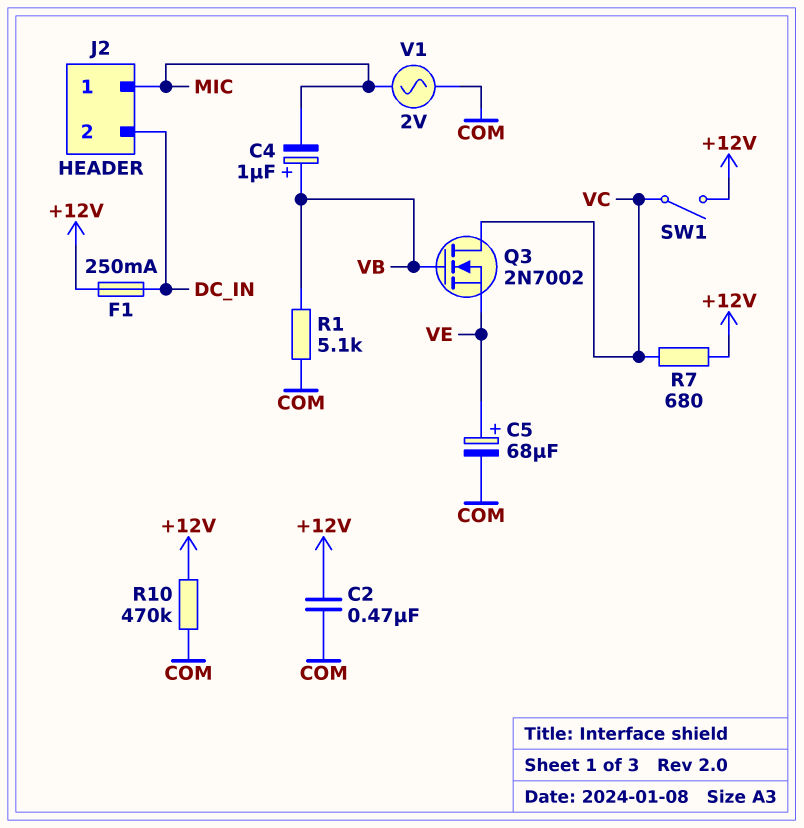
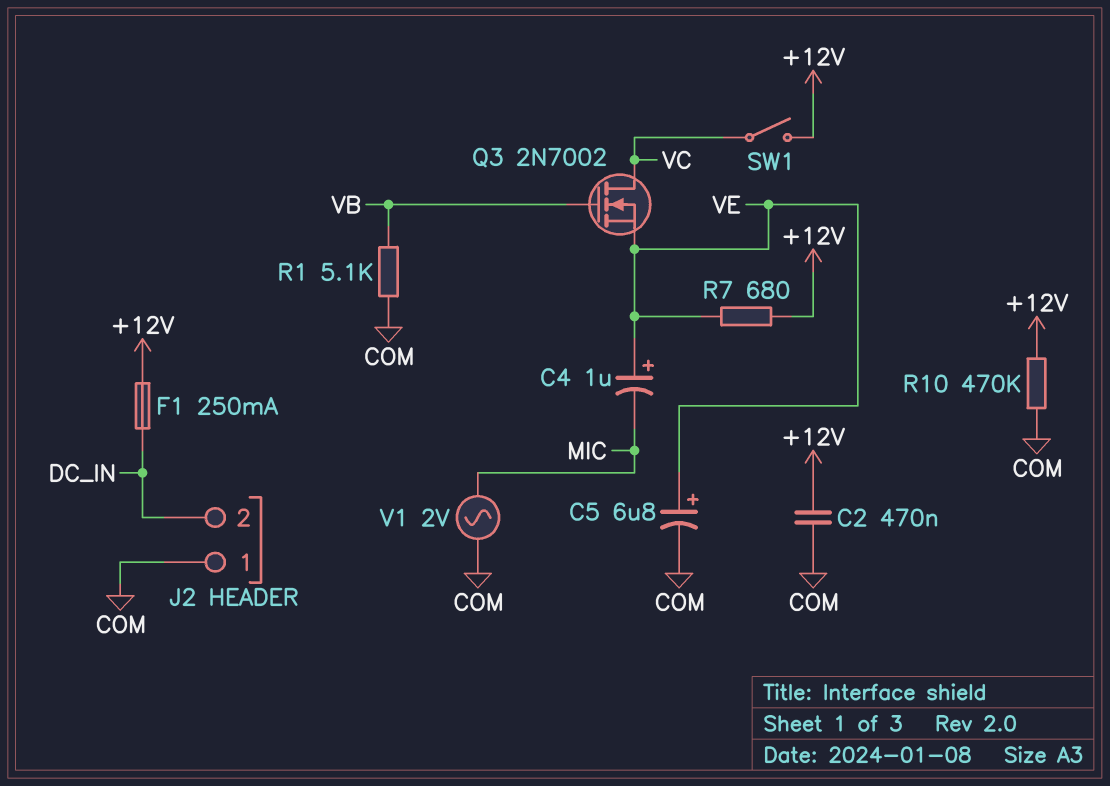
C4: 1uF (plus VB, minus MIC) -> 1uF (plus VE, minus MIC)
C5: 68uF (plus VE, minus COM) -> 6.8uF (plus VE, minus COM)
J2 pin 1: MIC -> COM
R7: 680 (+12V, VC) -> 680 (+12V, VE)

